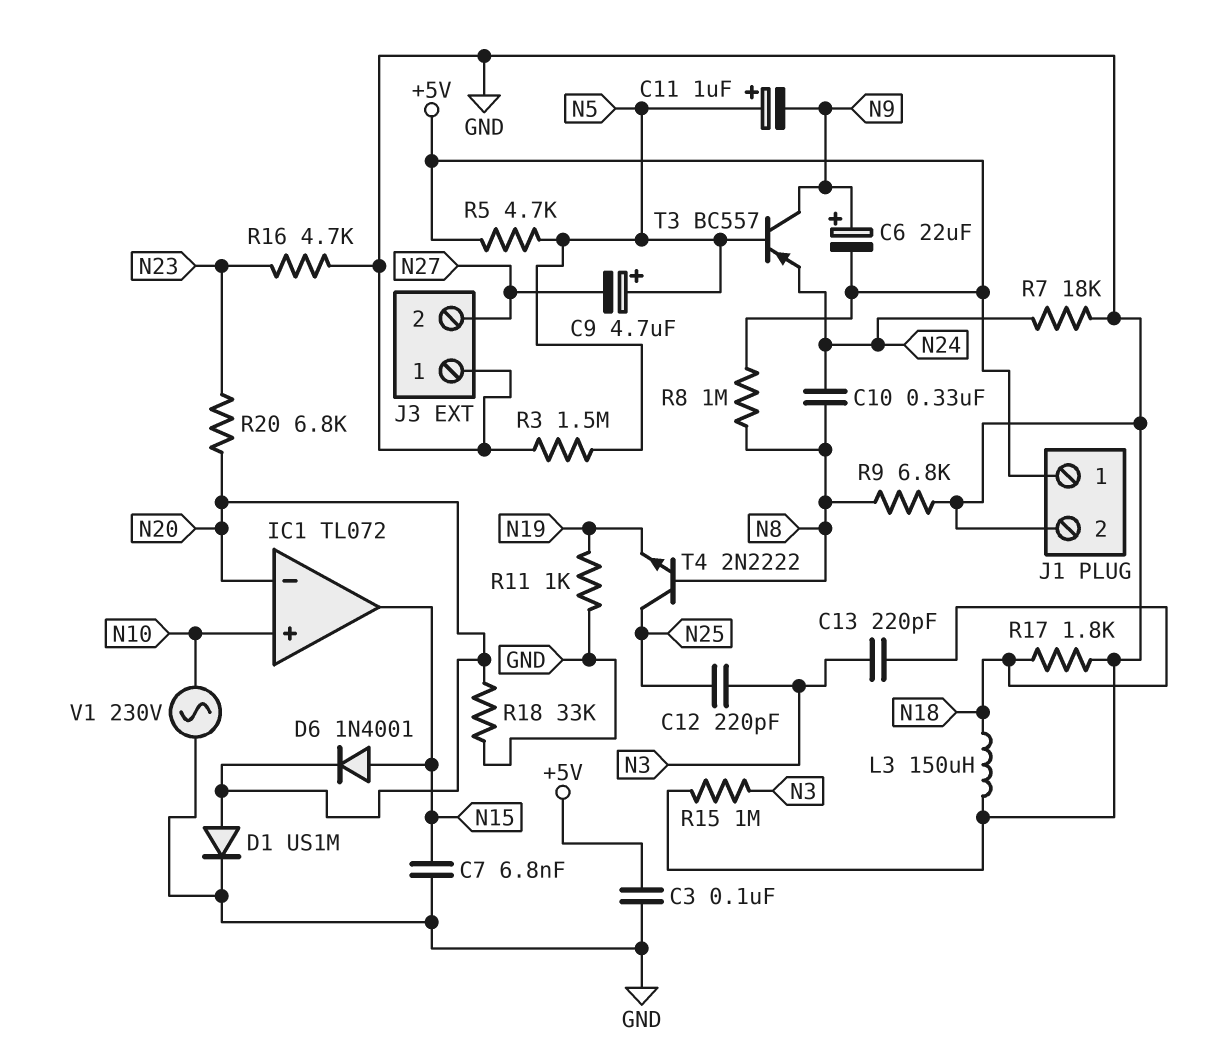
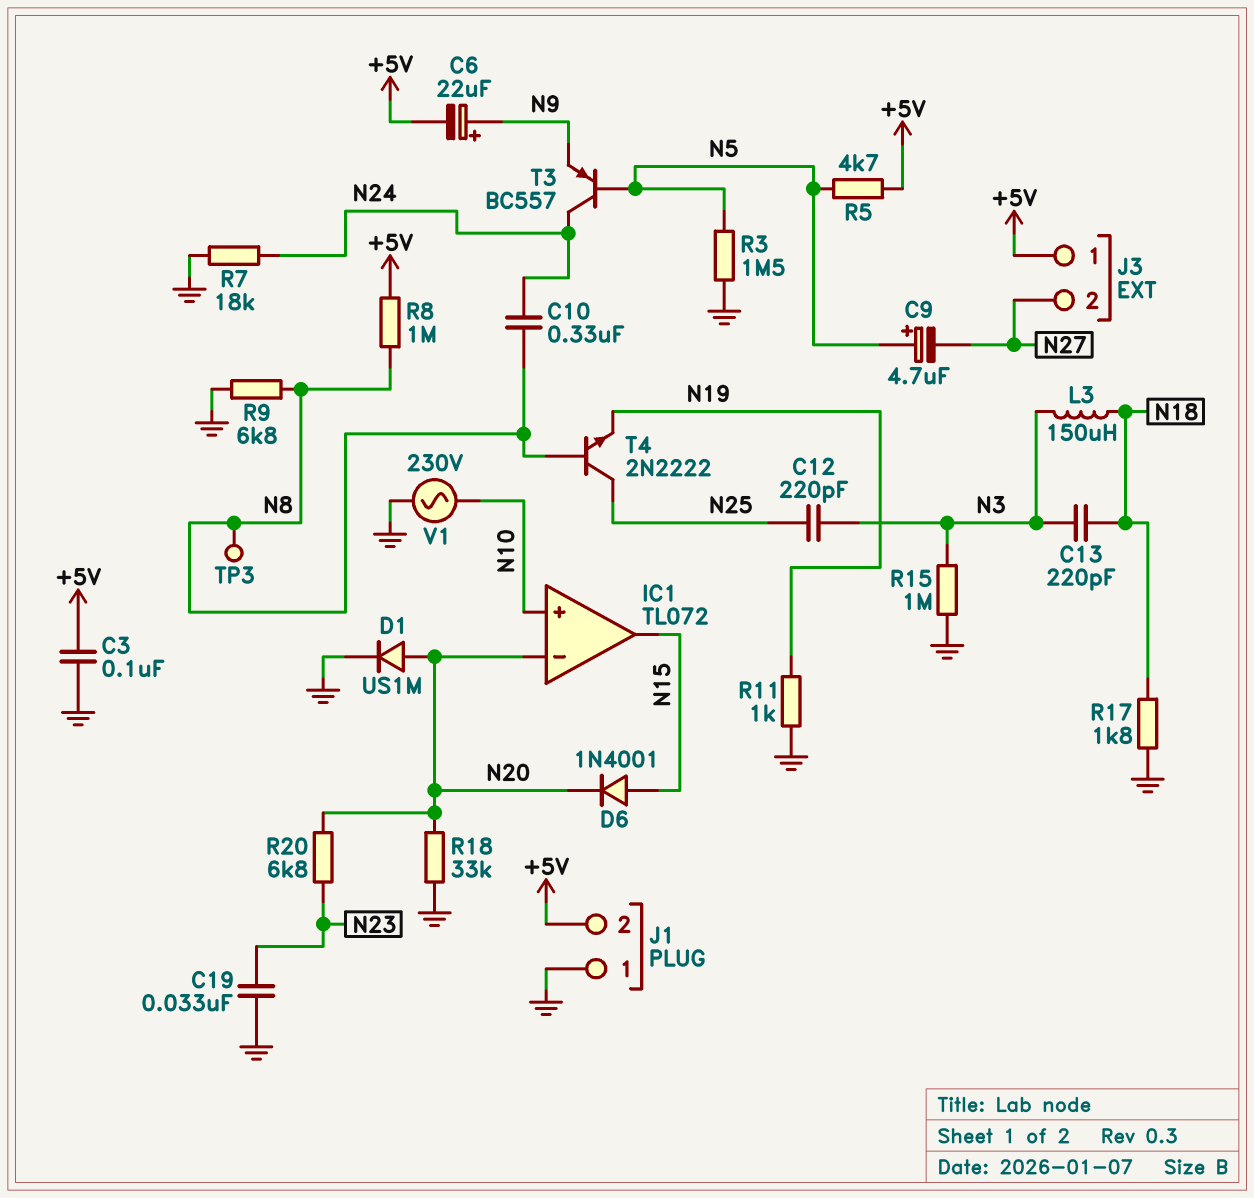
C7: 6.8nF (GND, N15) -> none
C11: 1uF (plus N5, minus N9) -> none
C19: none -> 33nF (GND, N23)
J1 pin 1: +5V -> GND
J1 pin 2: GND -> +5V
J3 pin 1: GND -> +5V
L3: 150uH (GND, N18) -> 150uH (N3, N18)
R16: 4.7k (GND, N23) -> none
T3: PNP BC557 (B N5, C N9, E N24) -> PNP BC557 (B N5, C N24, E N9)
TP3: none -> test point (N8)

